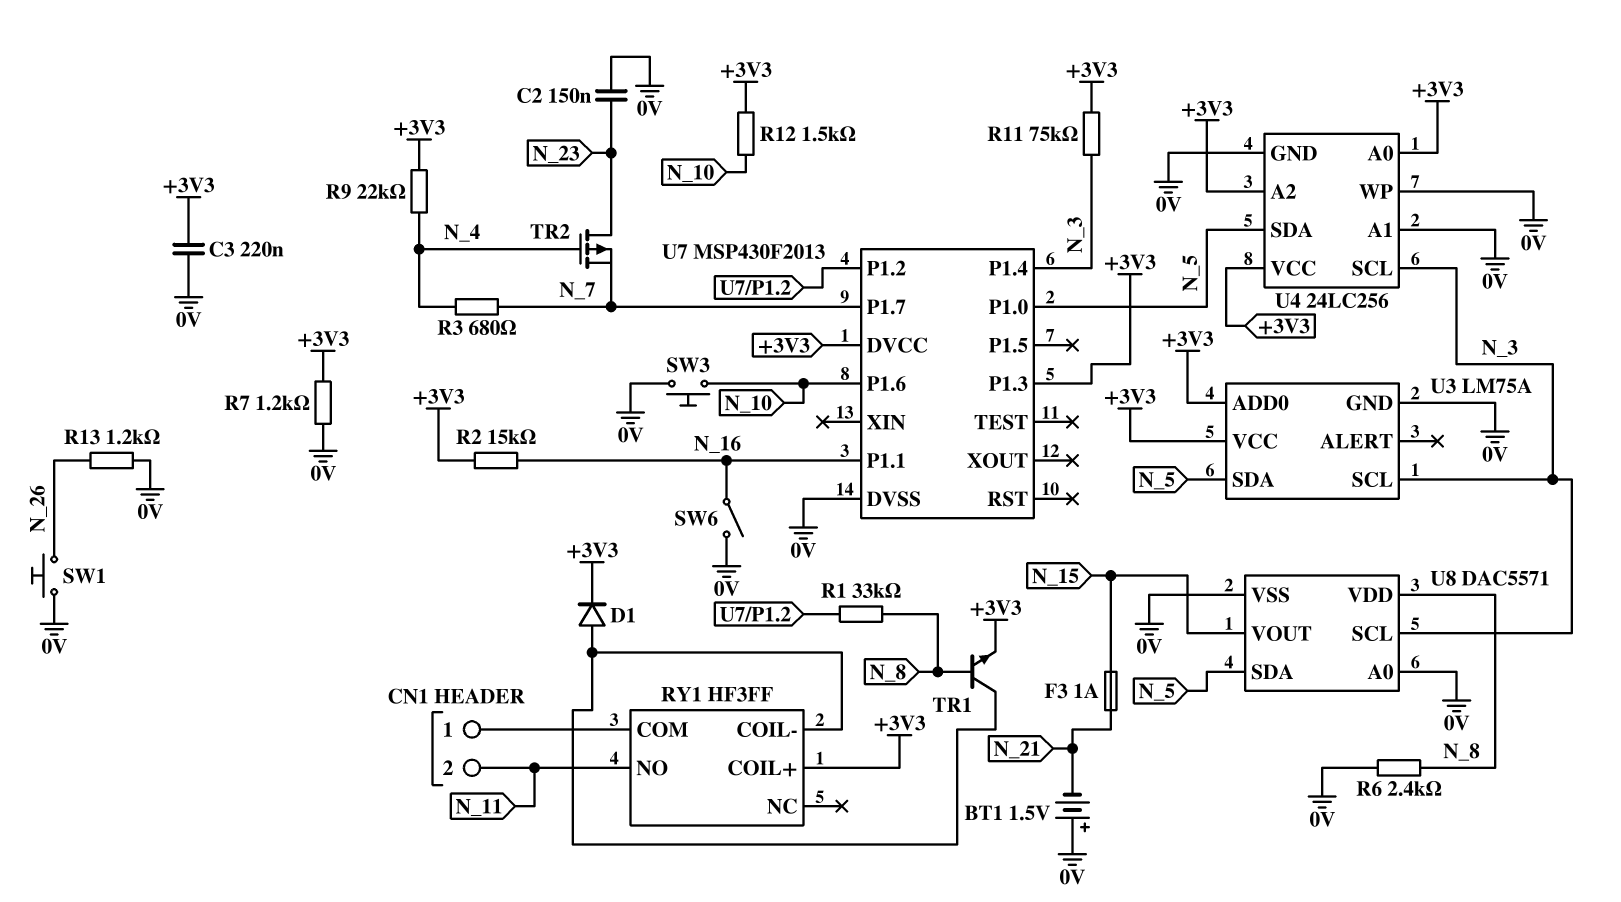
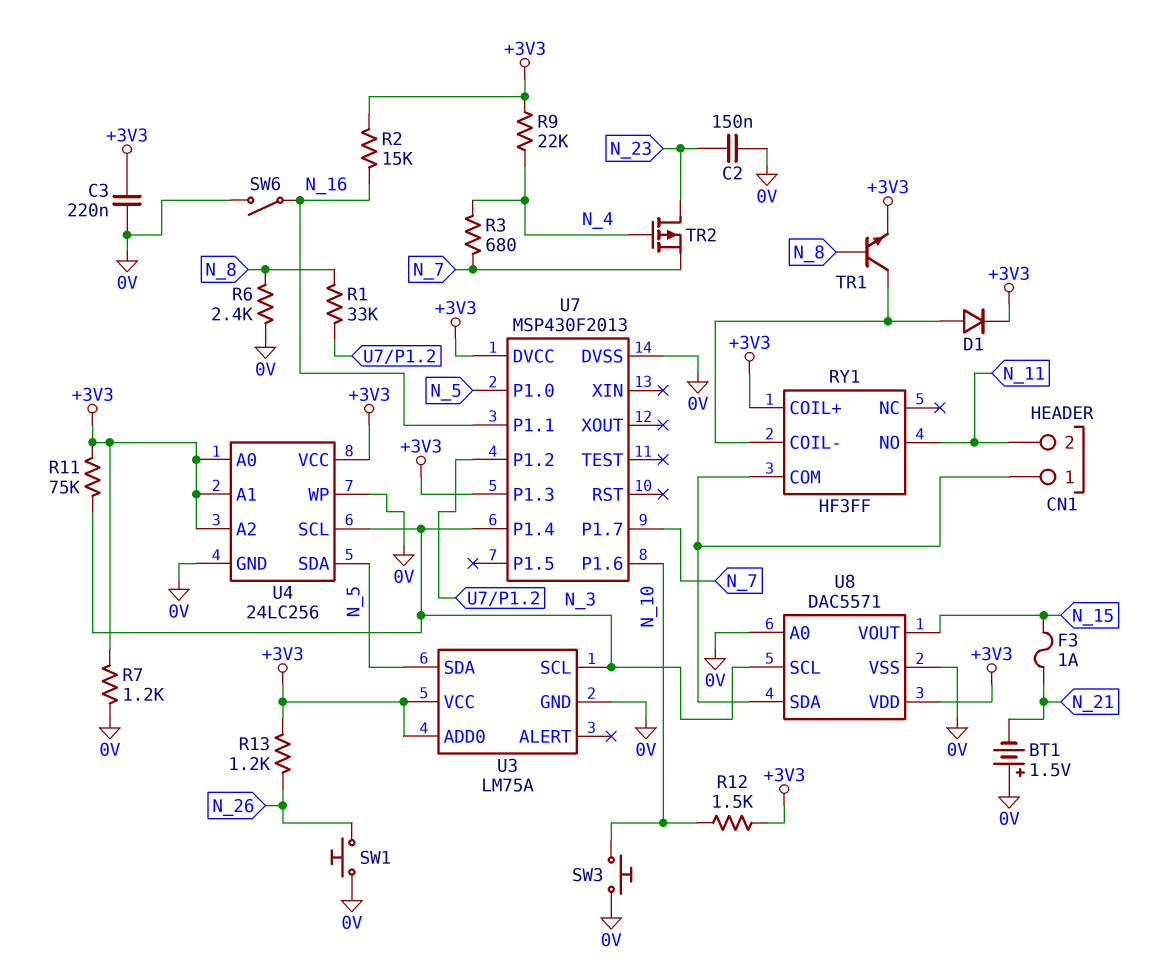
R13: 1.2k (0V, N_26) -> 1.2k (+3V3, N_26)
U4 pin A1: 0V -> +3V3
U8 pin SDA: N_5 -> CN1/1
U8 pin VDD: N_8 -> +3V3

